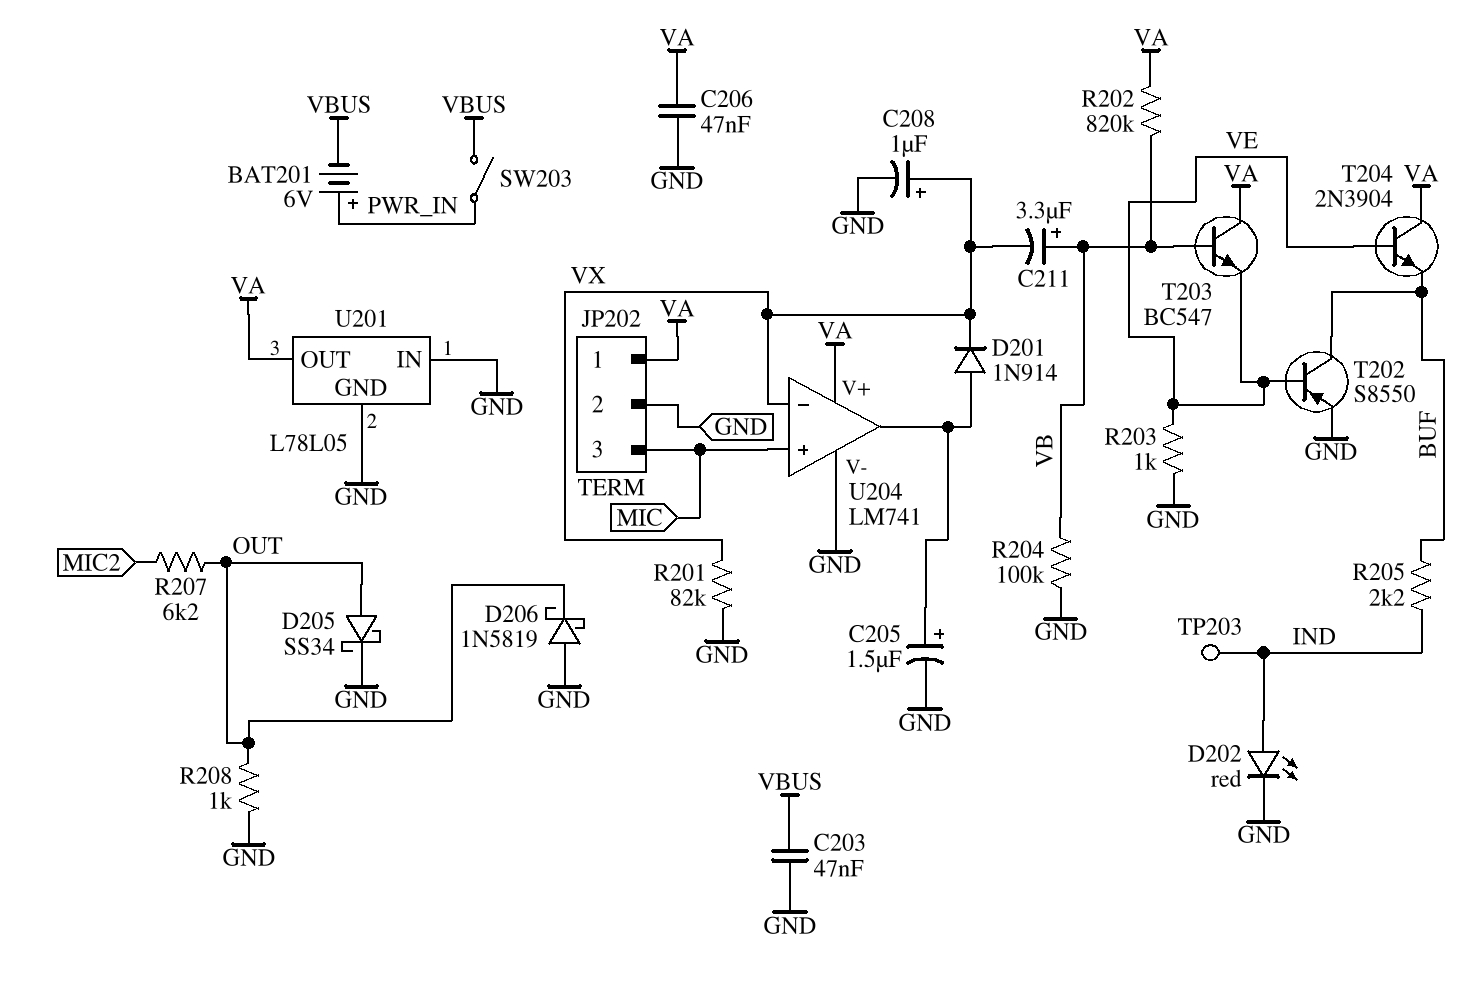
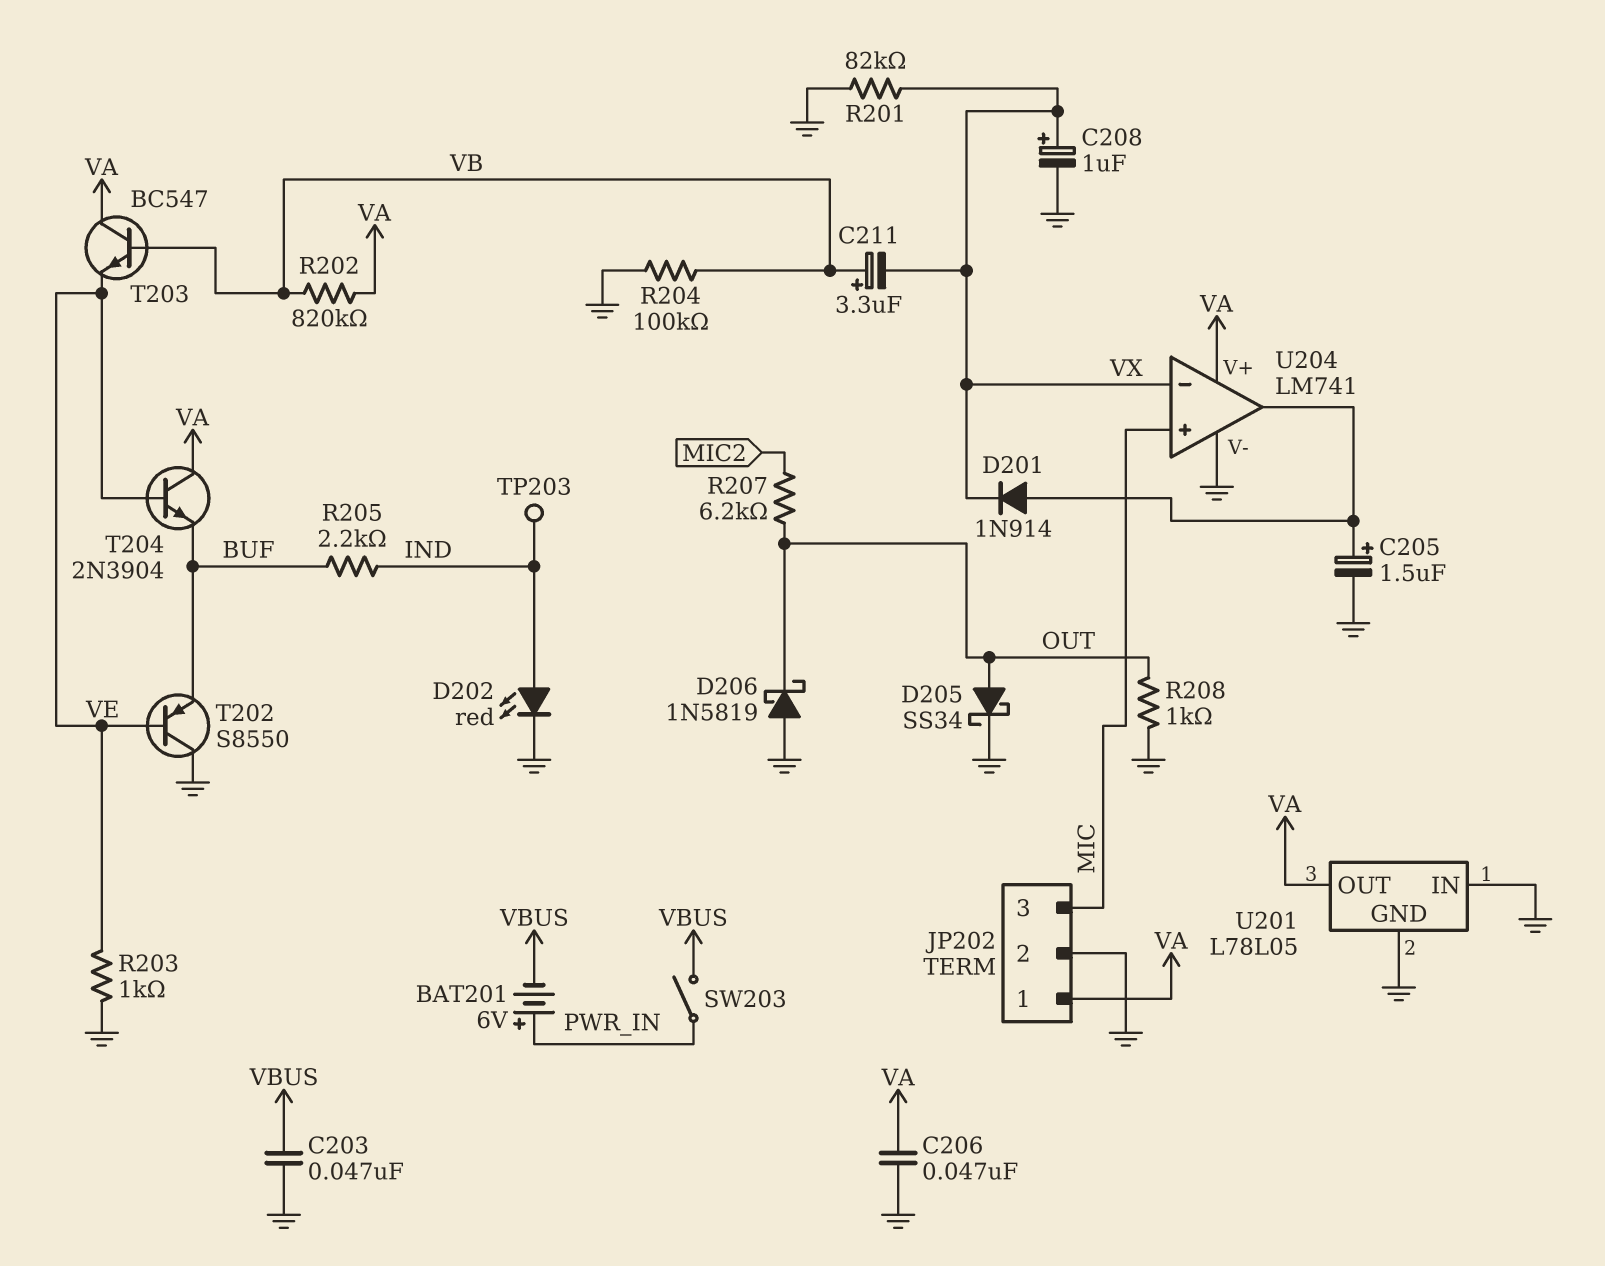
T202: PNP S8550 (B VE, C BUF, E GND) -> PNP S8550 (B VE, C GND, E BUF)

